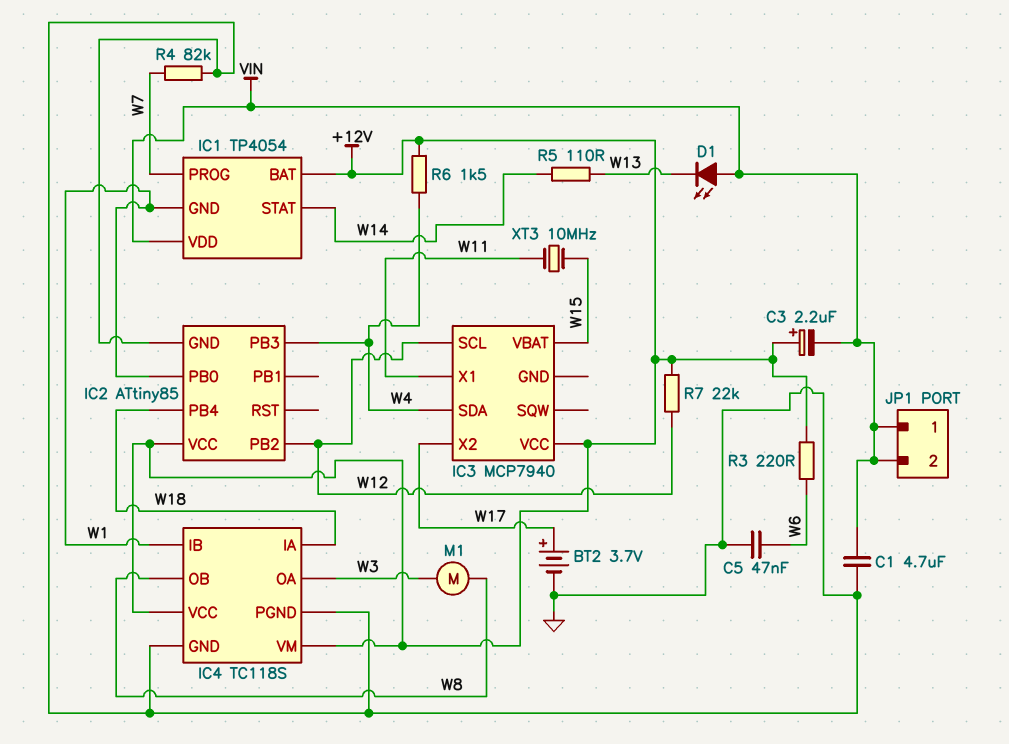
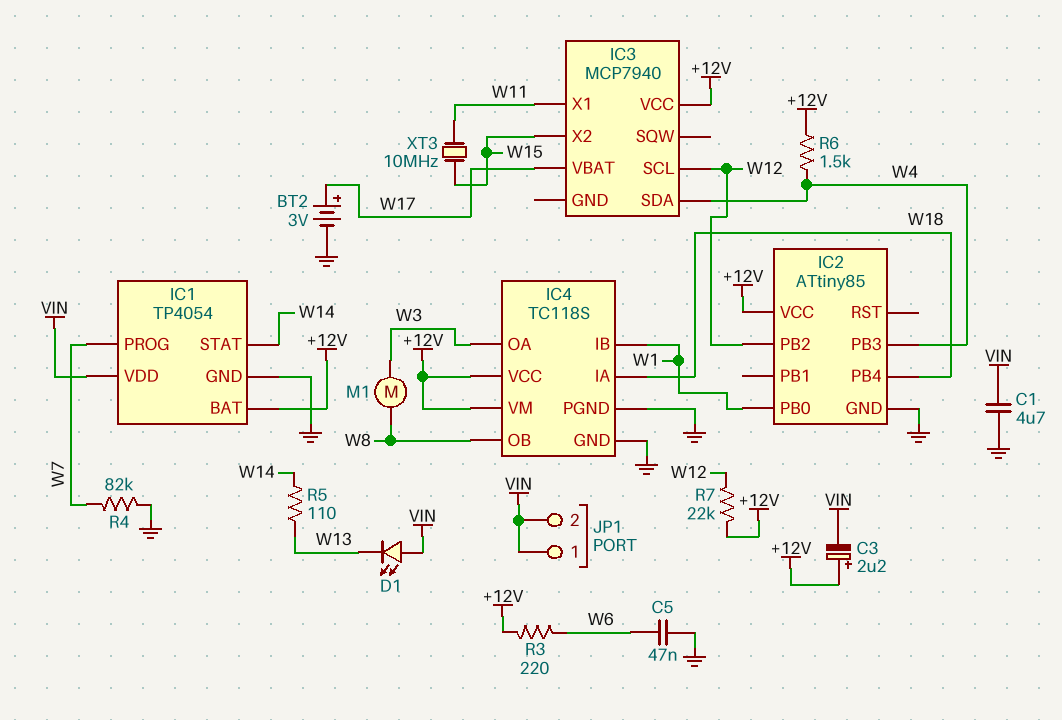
BT2: 3.7V (plus W17, minus GND) -> 3V (plus W17, minus GND)
IC1 pin GND: W1 -> GND
IC3 pin VBAT: W15 -> W17
IC3 pin X2: W17 -> W15

